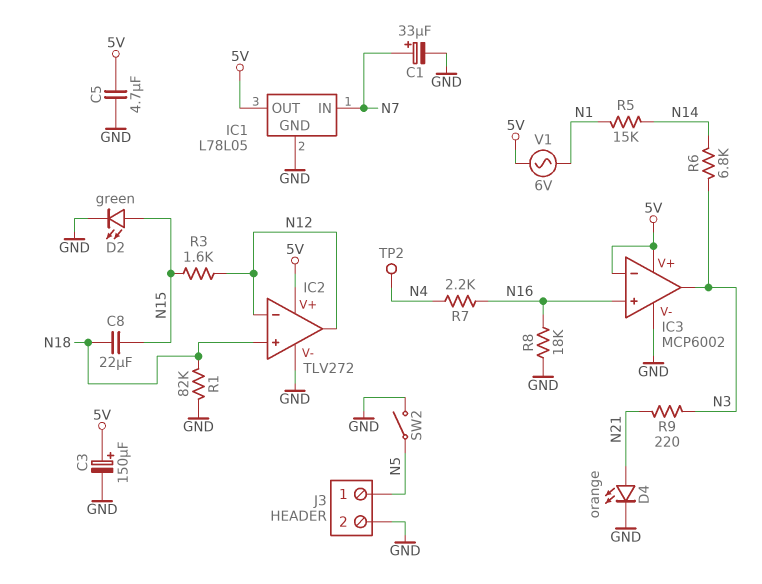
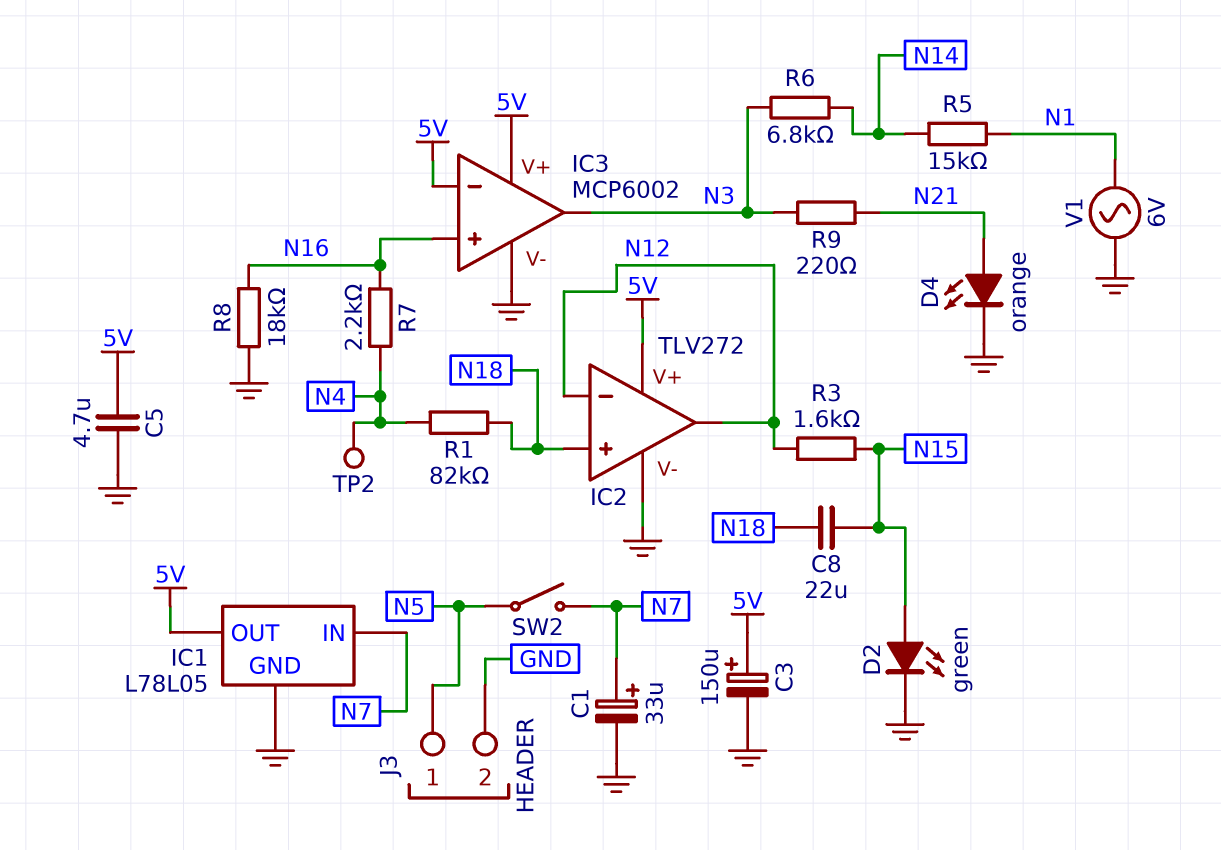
R1: 82k (GND, N18) -> 82k (N4, N18)
SW2: switch (GND, N5) -> switch (N5, N7)
V1: AC 6V (5V, N1) -> AC 6V (GND, N1)

